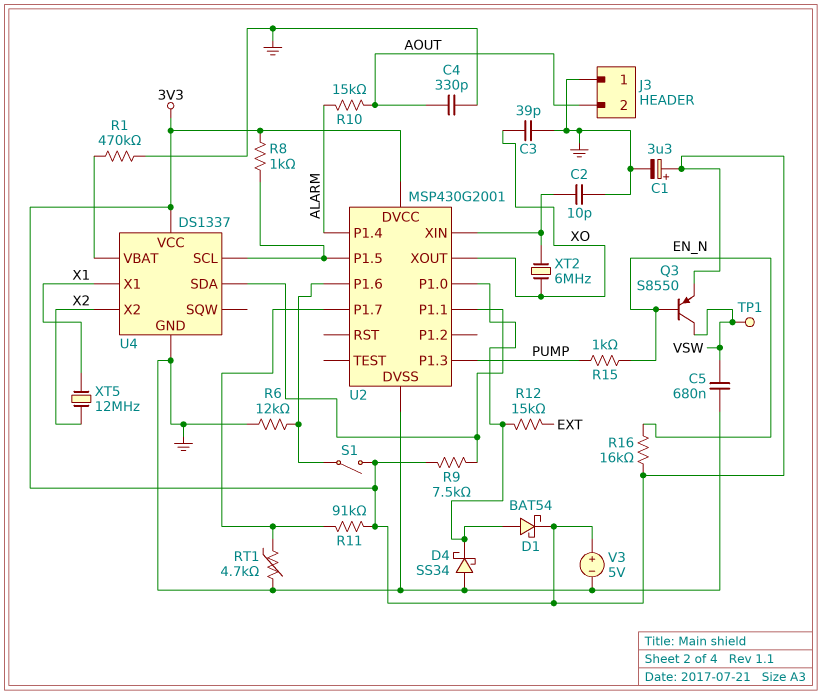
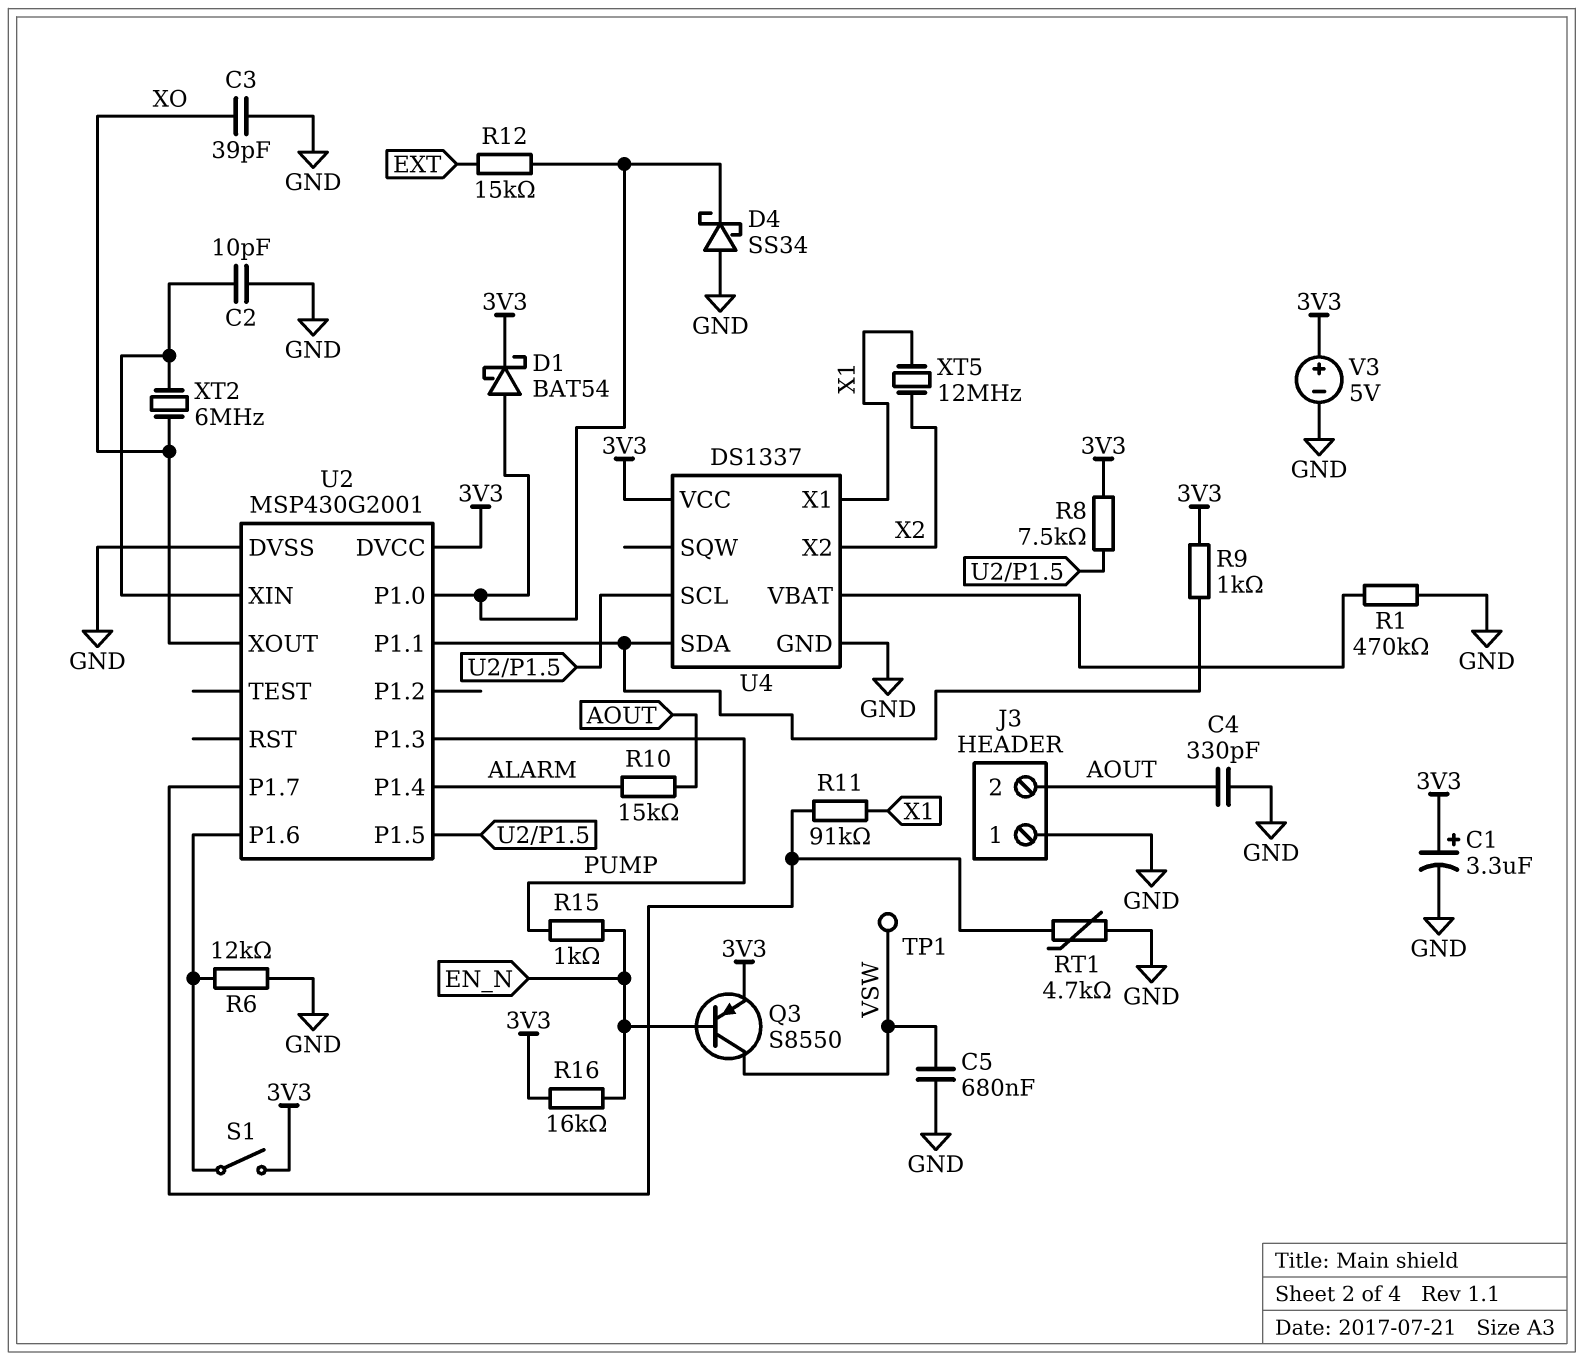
R8: 1k (3V3, U2/P1.5) -> 7.5k (3V3, U2/P1.5)
R9: 7.5k (3V3, U2/P1.1) -> 1k (3V3, U2/P1.1)
R11: 91k (3V3, U2/P1.7) -> 91k (U2/P1.7, X1)

